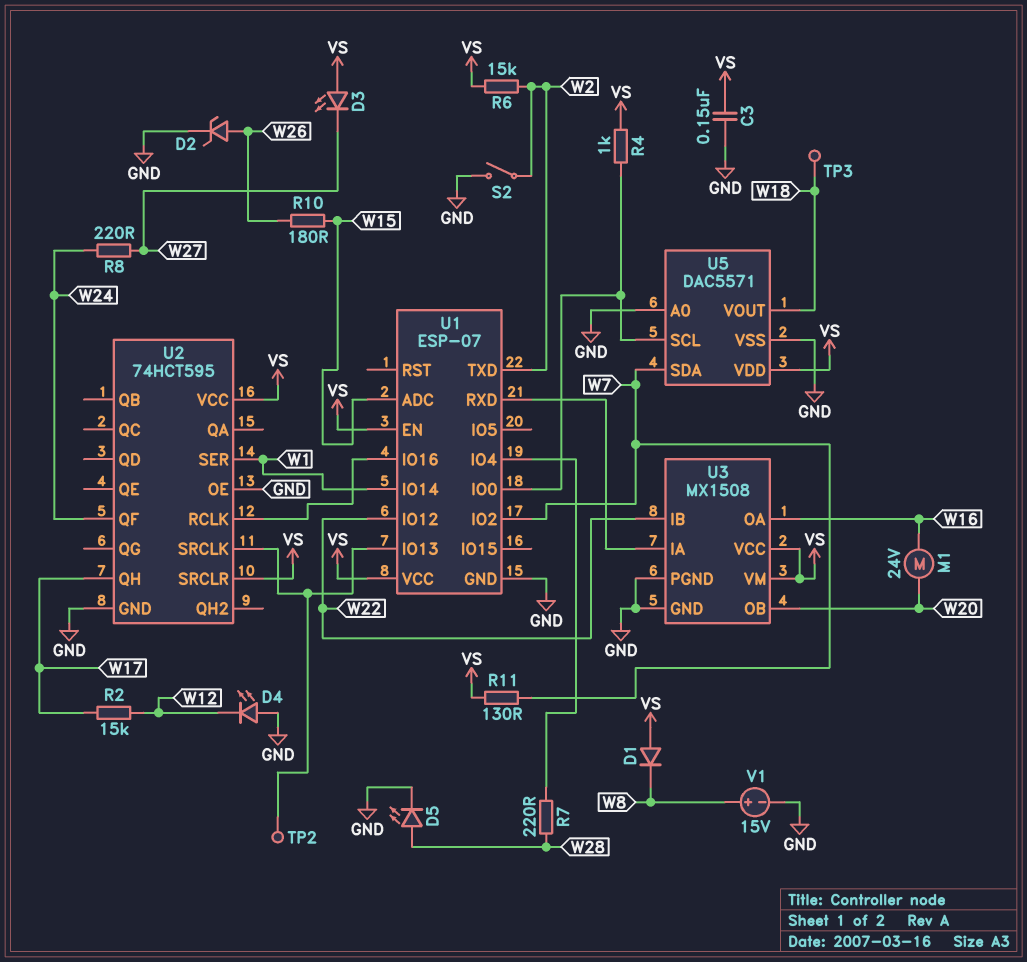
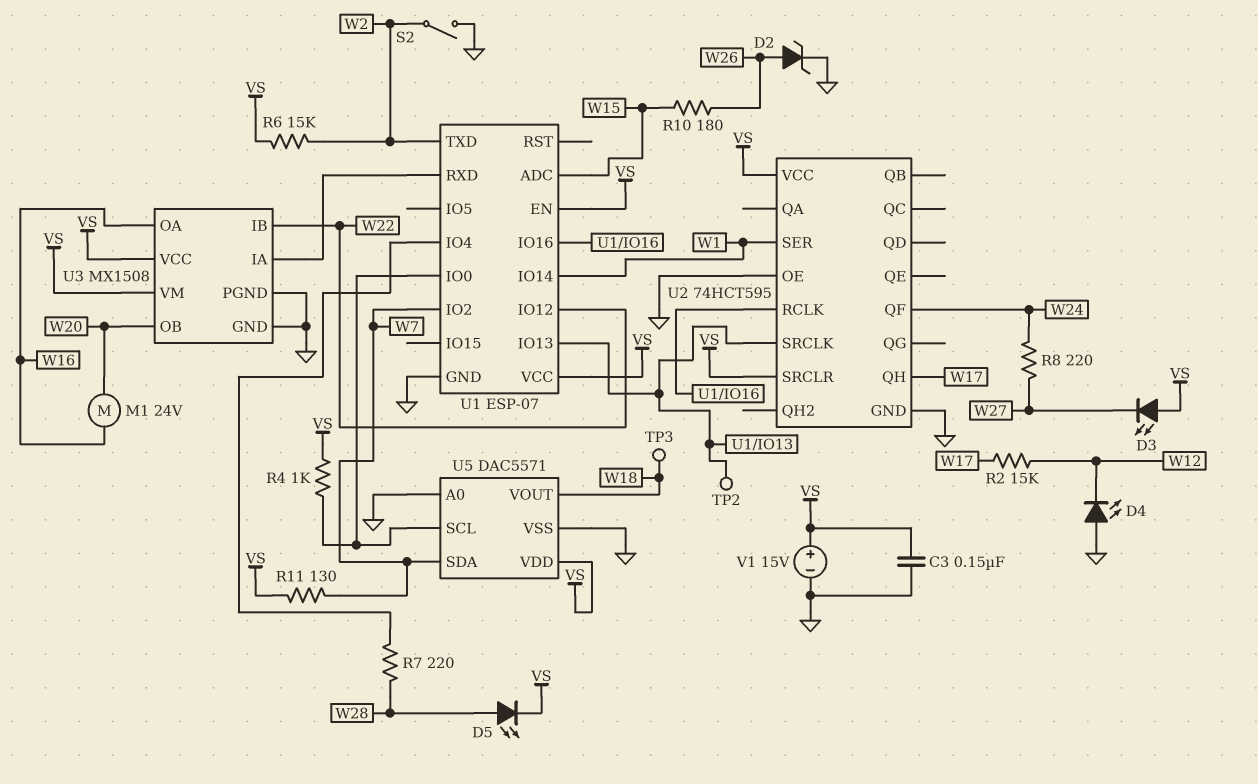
D1: diode (A VS, K W8) -> none
D5: LED (A W28, K GND) -> LED (A W28, K VS)
V1: 15V (plus W8, minus GND) -> 15V (plus VS, minus GND)

